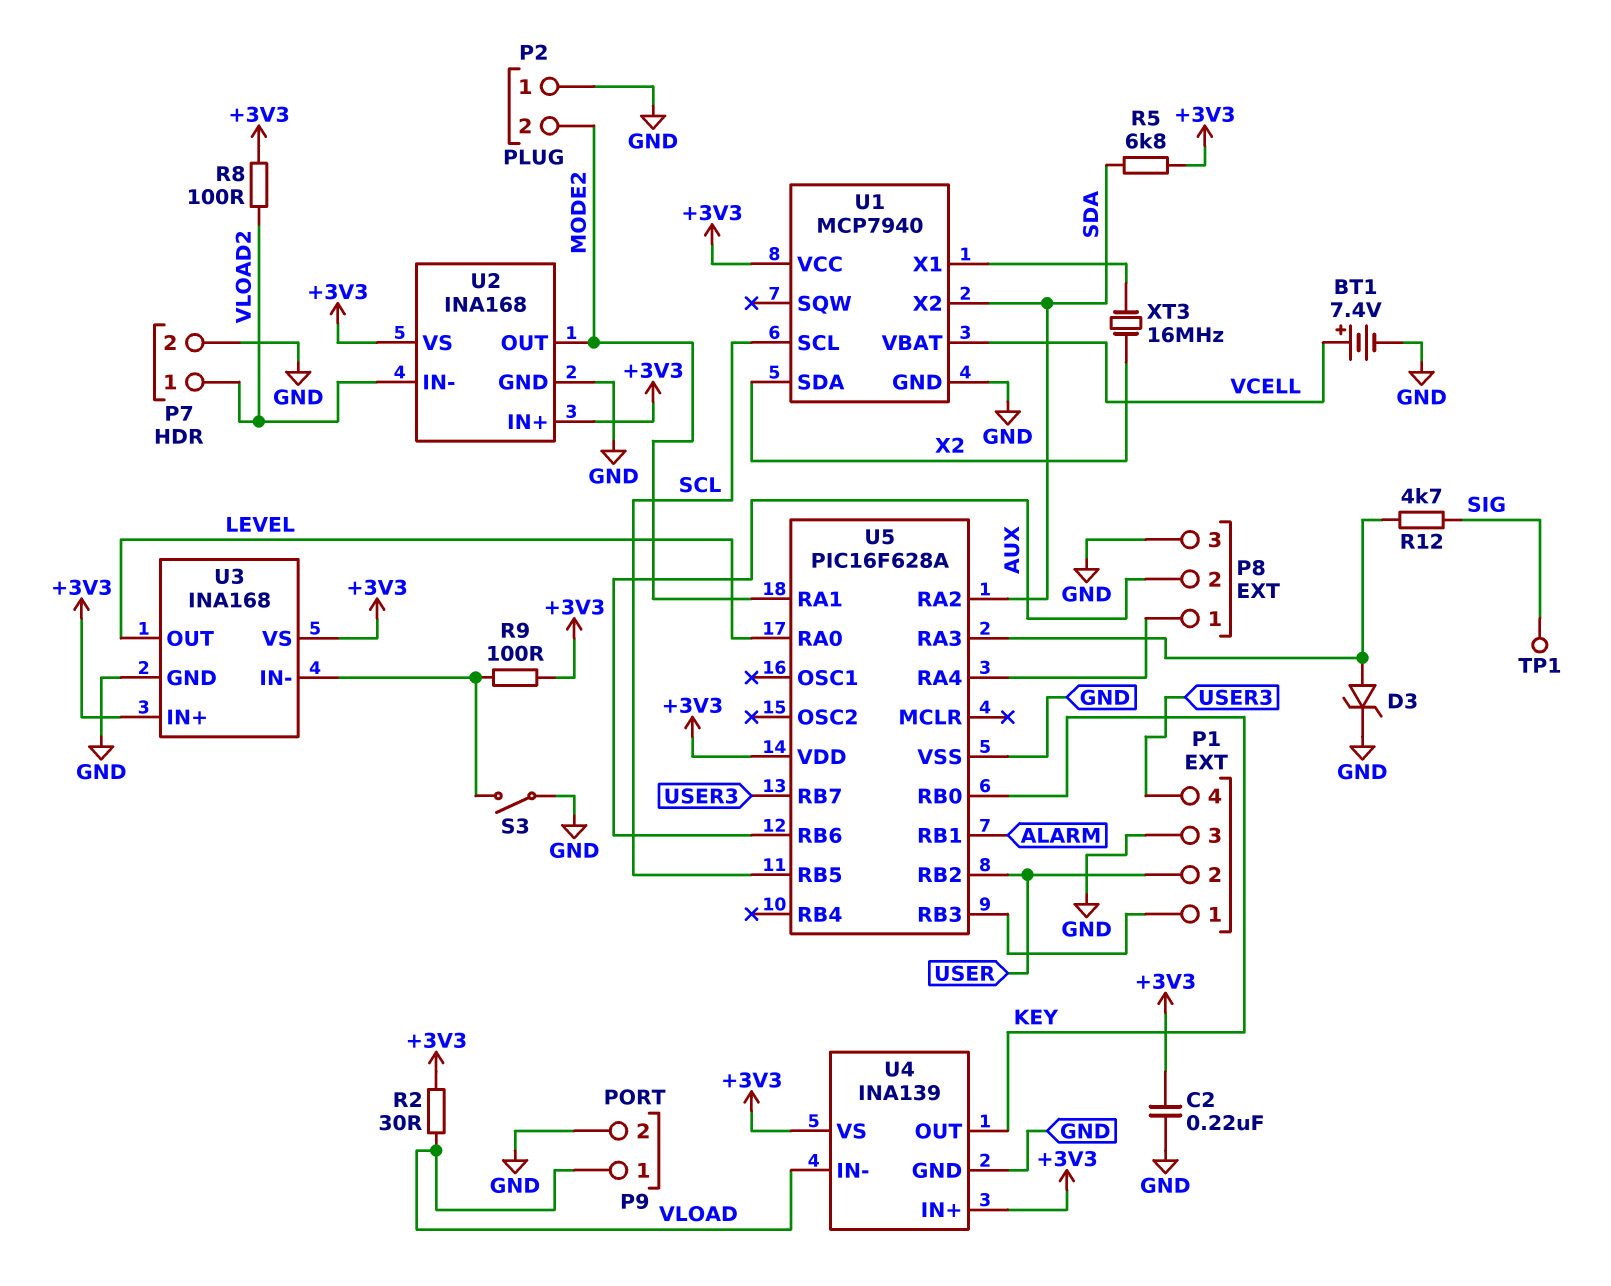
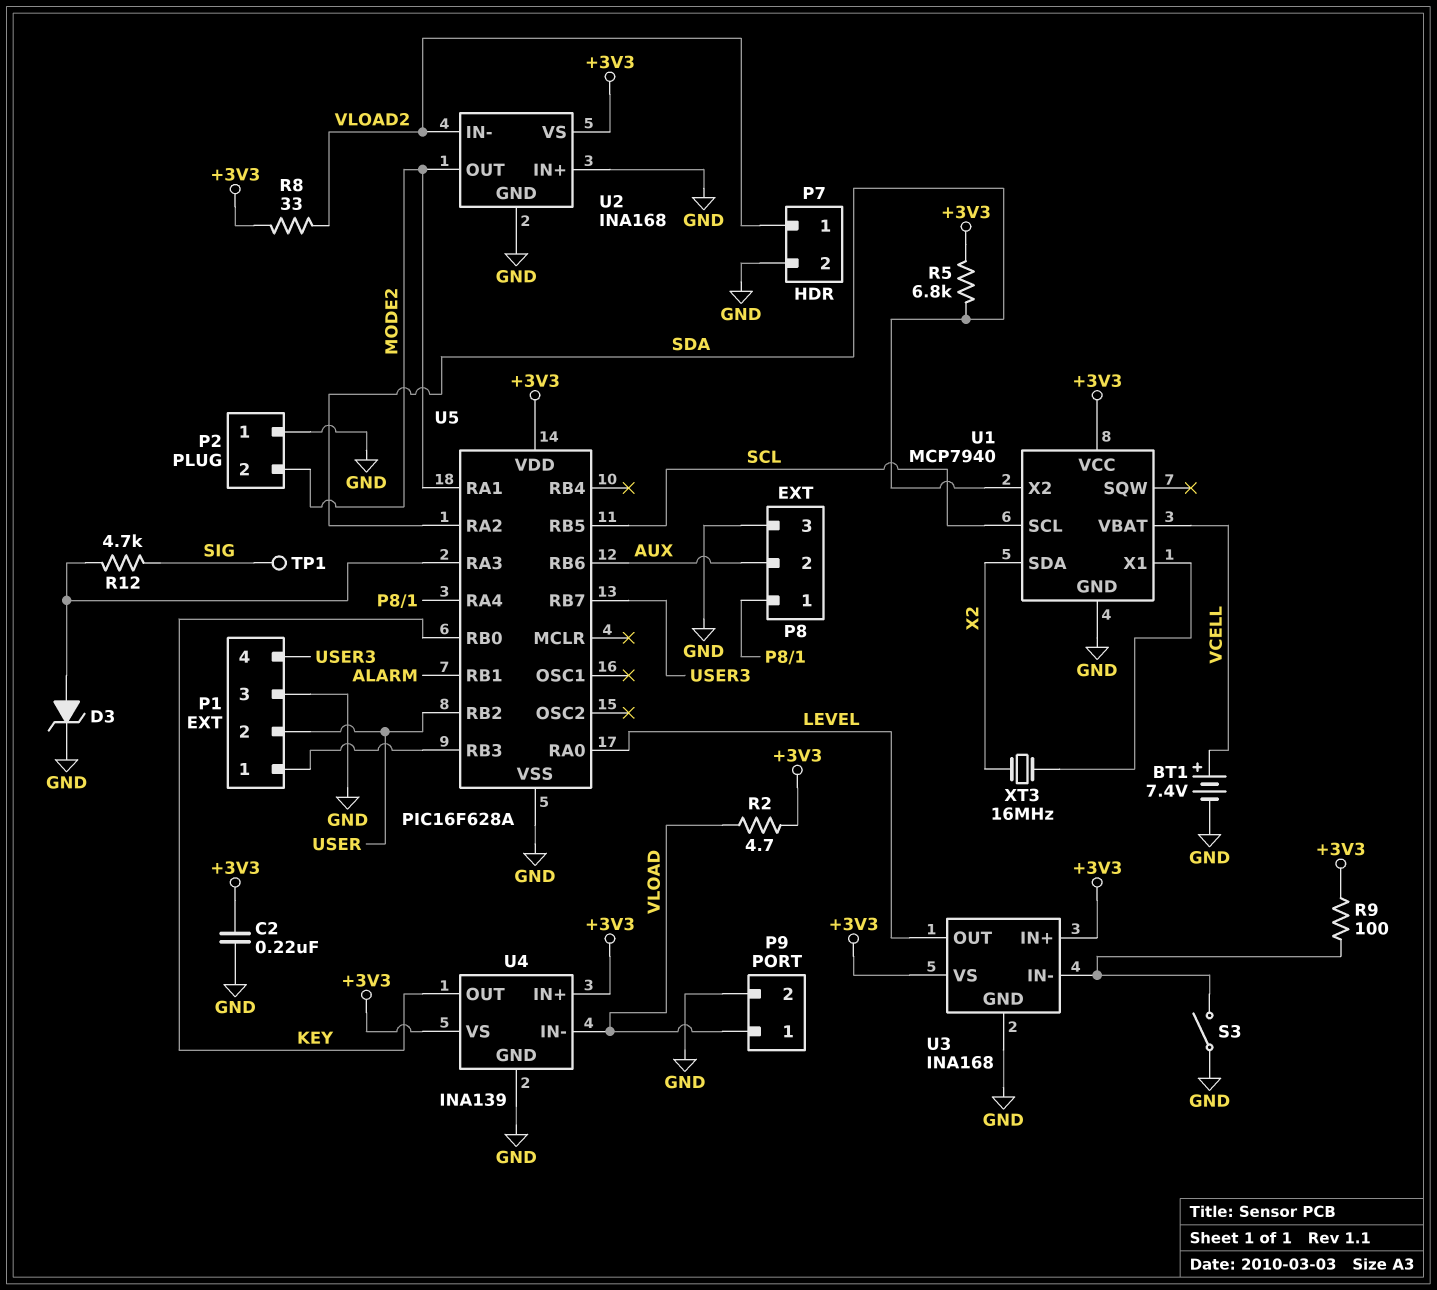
R2: 30 (+3V3, VLOAD) -> 4.7 (+3V3, VLOAD)
R8: 100 (+3V3, VLOAD2) -> 33 (+3V3, VLOAD2)
U2 pin IN+: +3V3 -> GND

